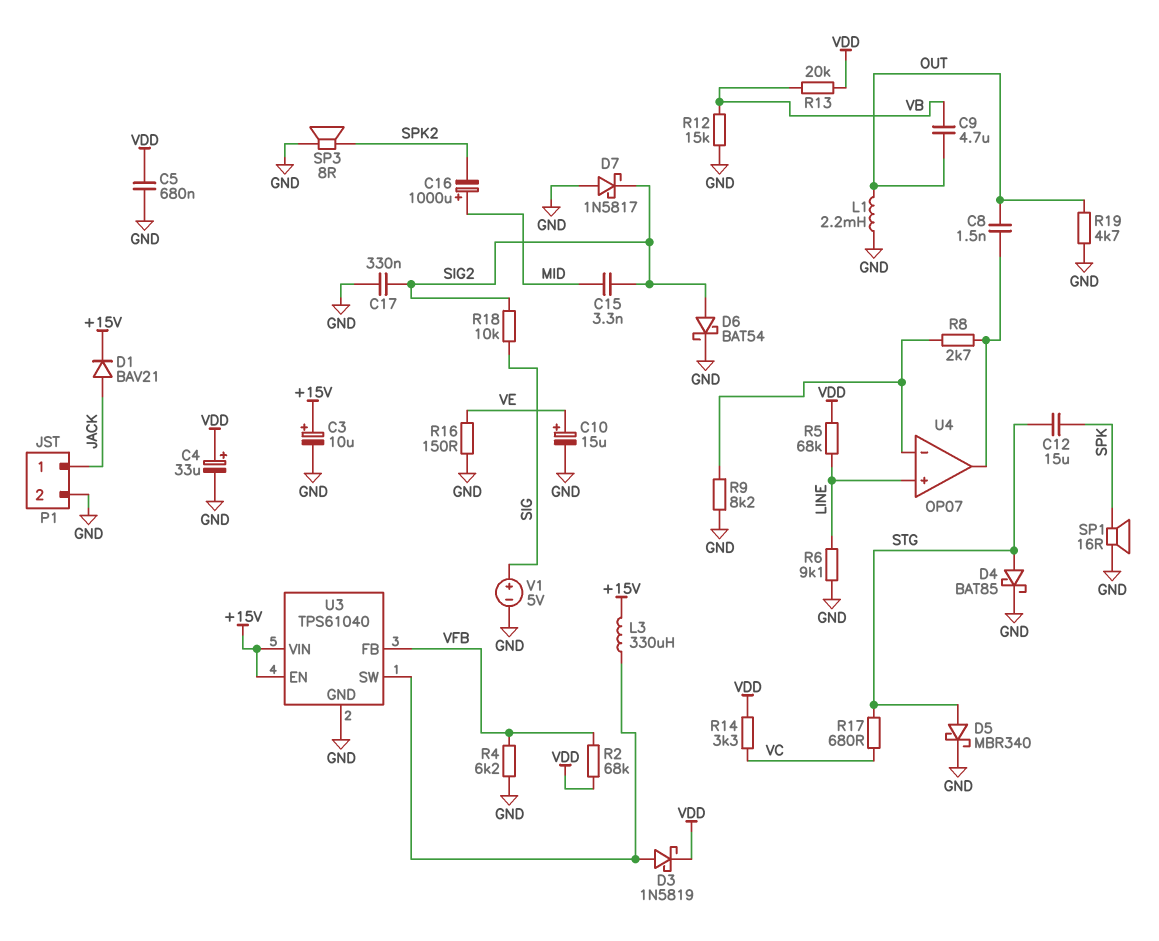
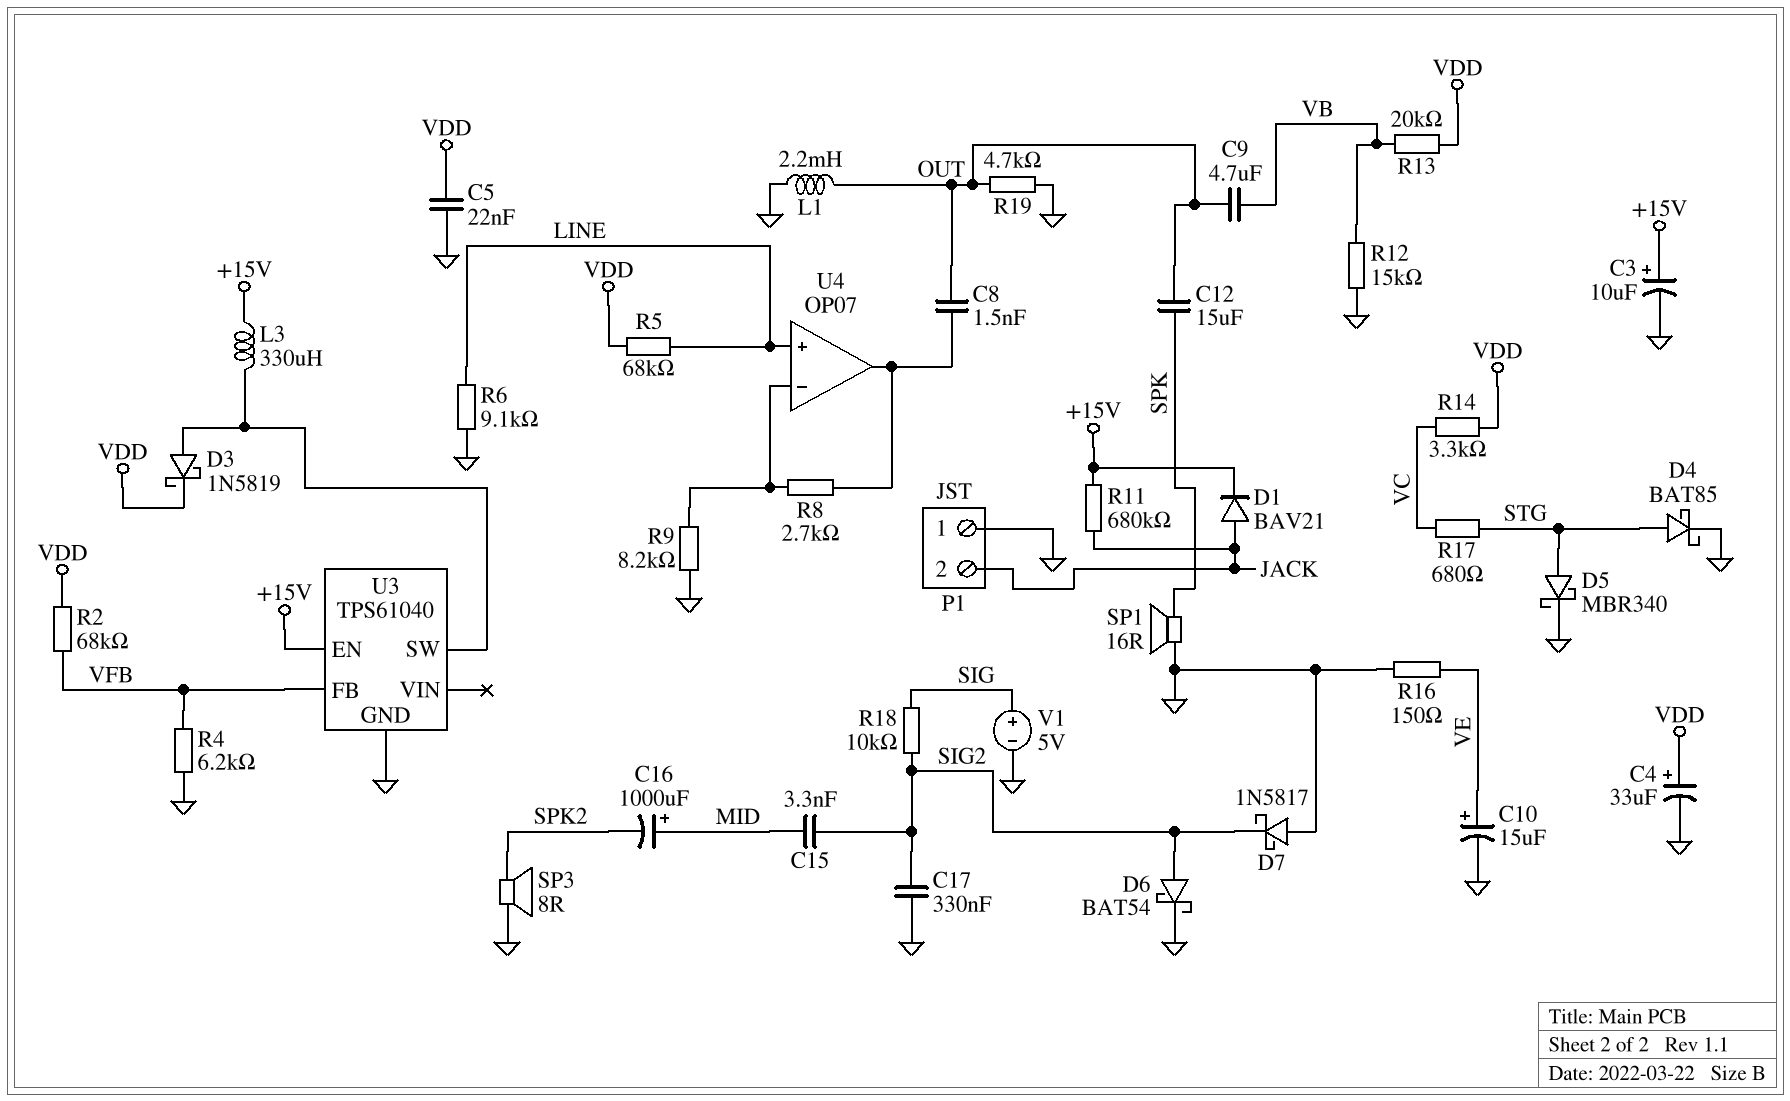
C5: 680nF (GND, VDD) -> 22nF (GND, VDD)
C12: 15uF (SPK, STG) -> 15uF (OUT, SPK)
P1 pin 1: JACK -> GND
P1 pin 2: GND -> JACK
R11: none -> 680k (+15V, JACK)
U3 pin VIN: +15V -> none

